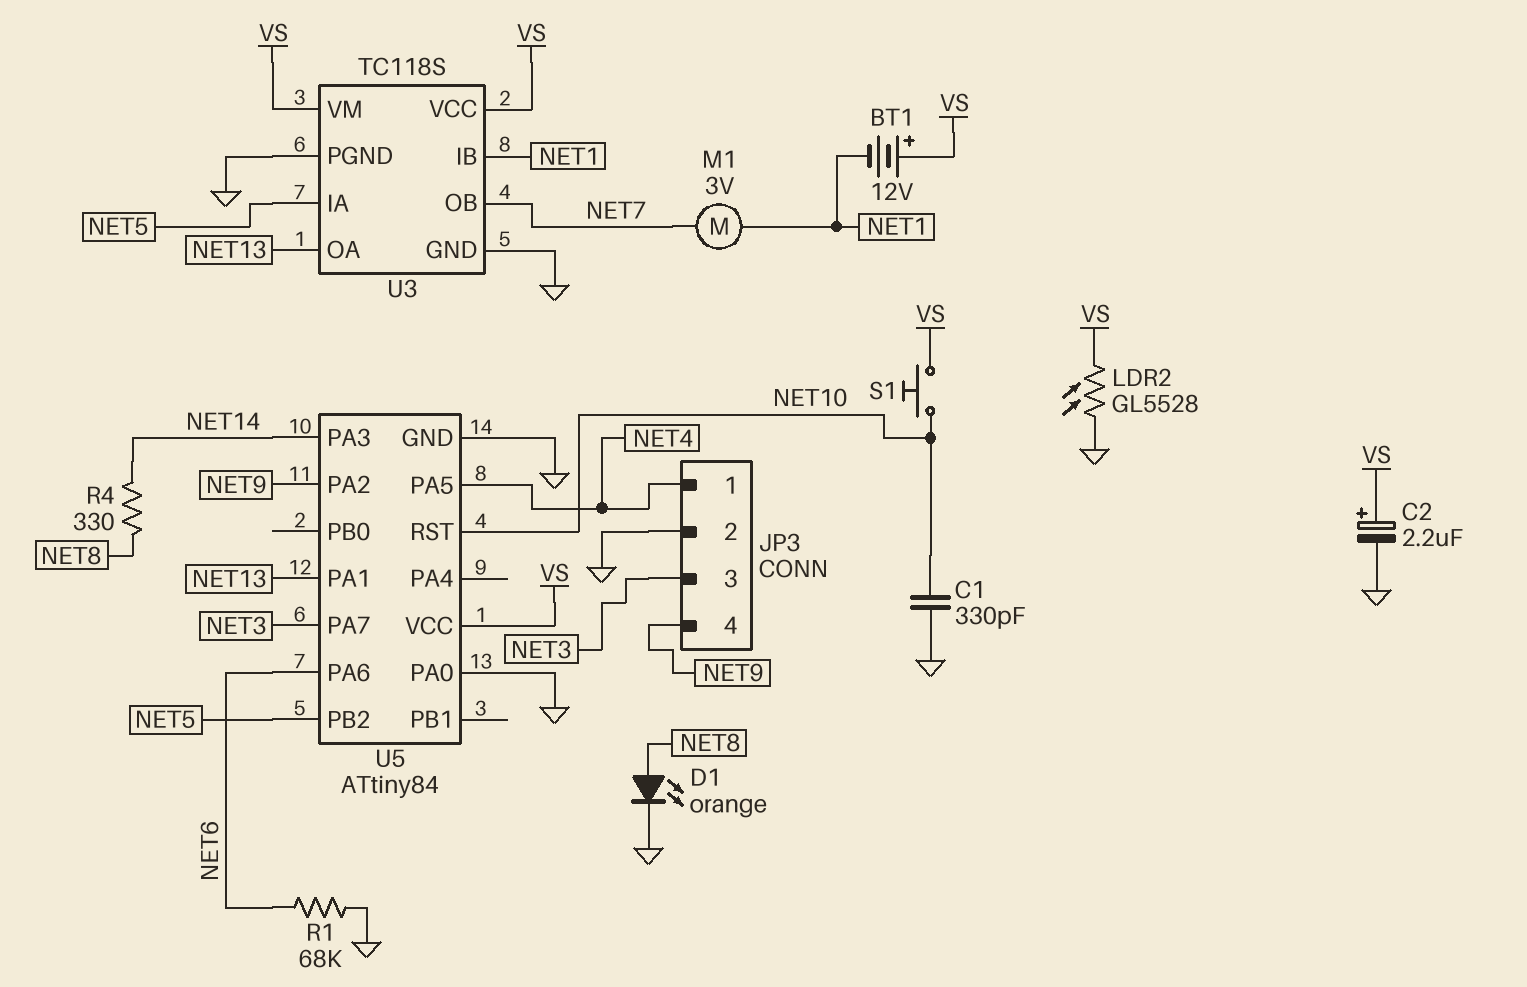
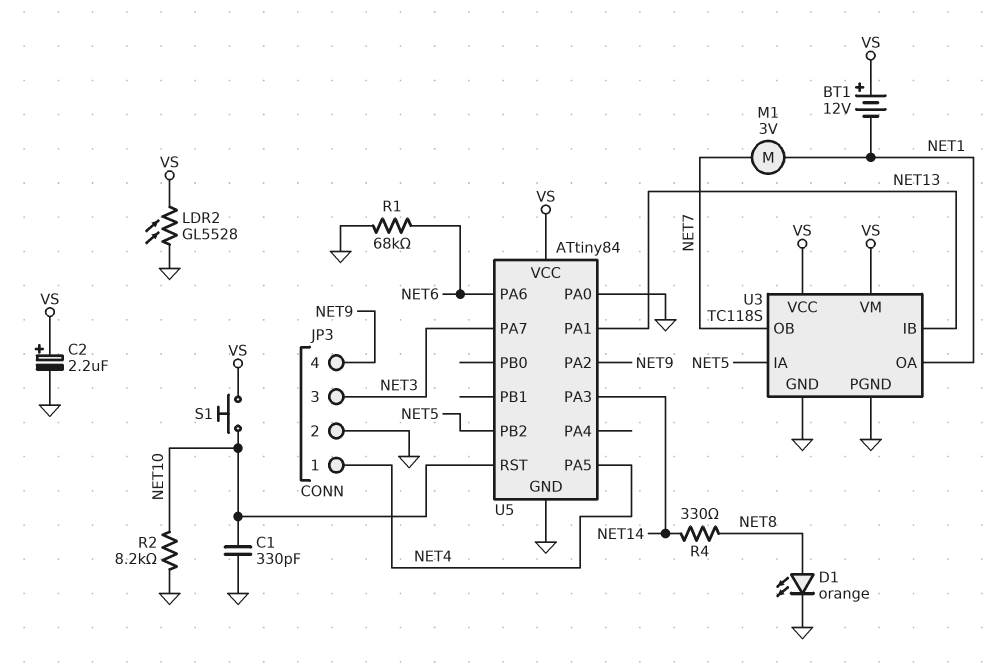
R2: none -> 8.2k (GND, NET10)
U3 pin IB: NET1 -> NET13
U3 pin OA: NET13 -> NET1

